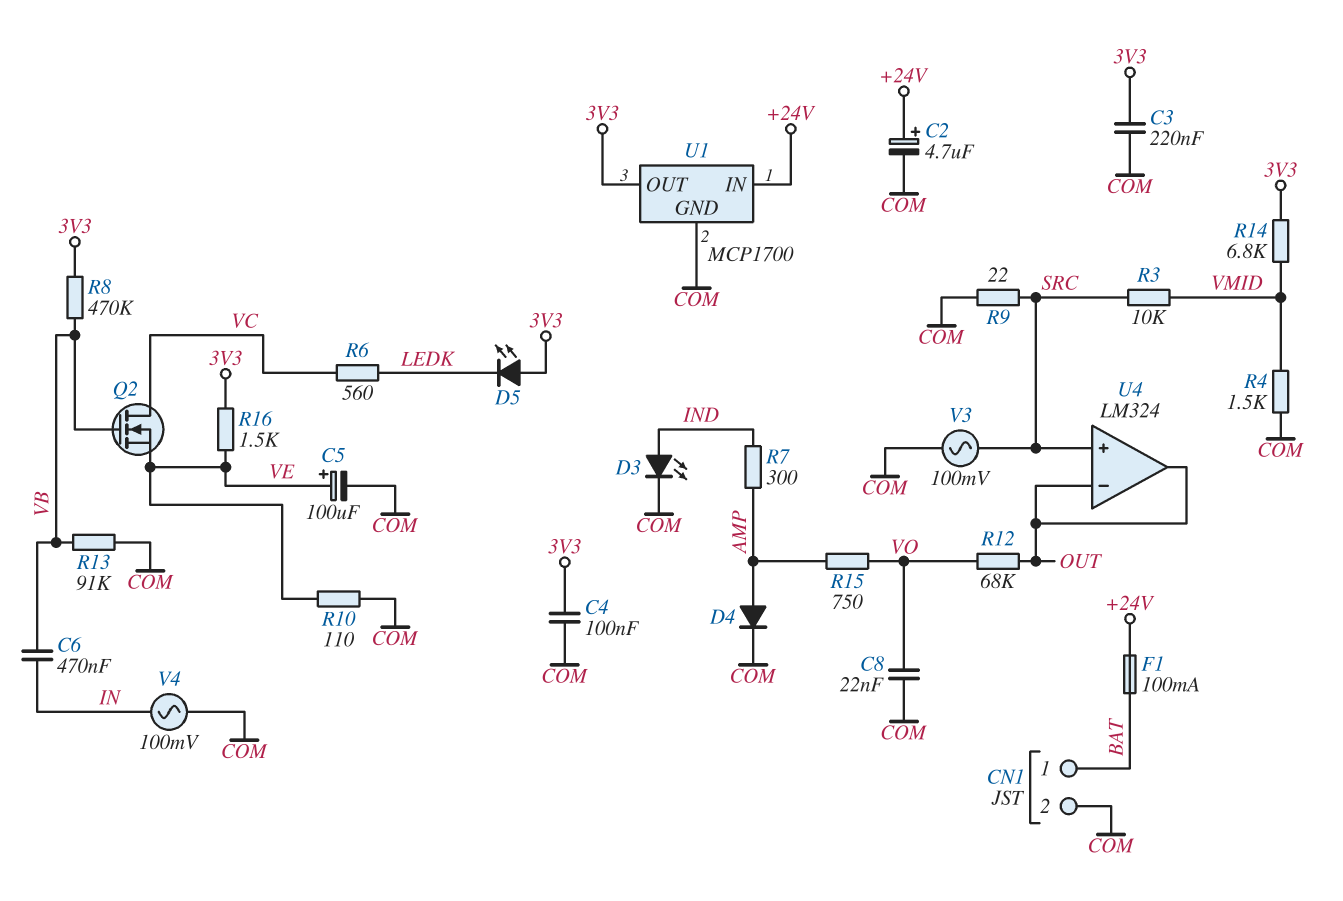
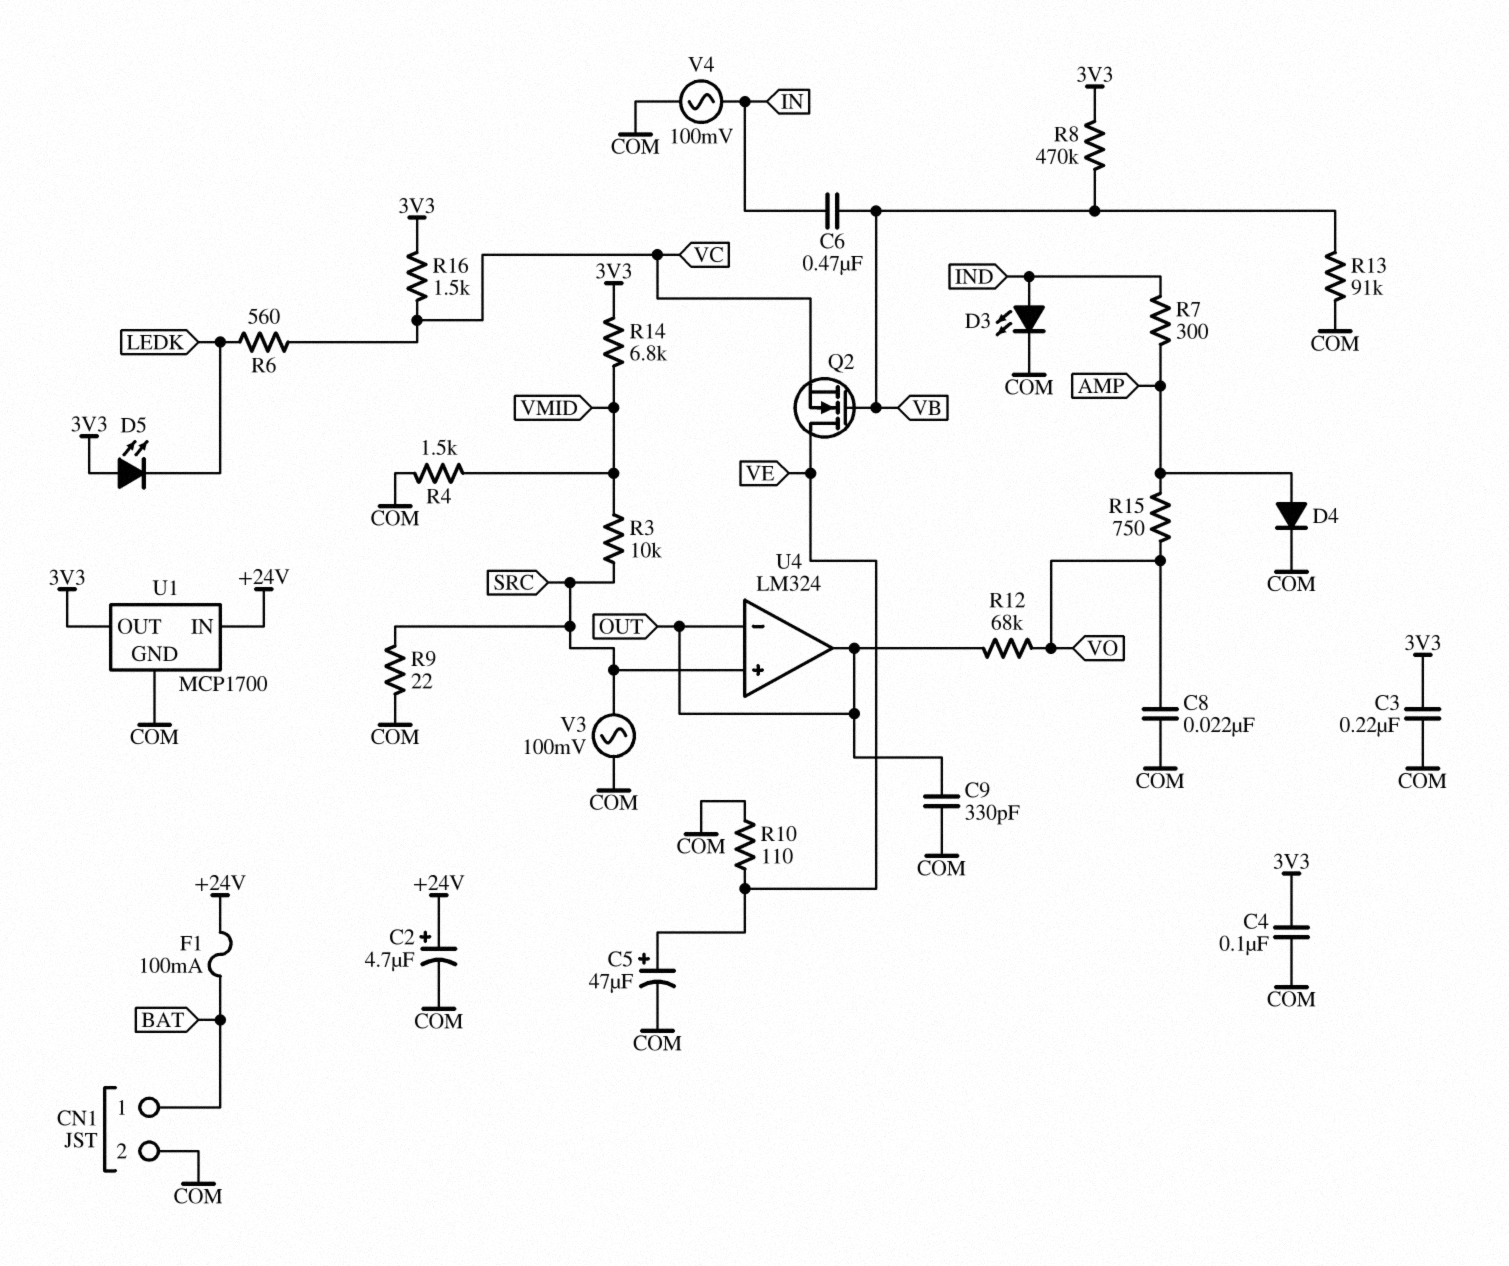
C5: 100uF (plus VE, minus COM) -> 47uF (plus VE, minus COM)
C9: none -> 330pF (COM, OUT)
Q2: NMOS (G VB, D VC, S VE) -> NMOS (G VB, D VE, S VC)
R16: 1.5k (3V3, VE) -> 1.5k (3V3, VC)

